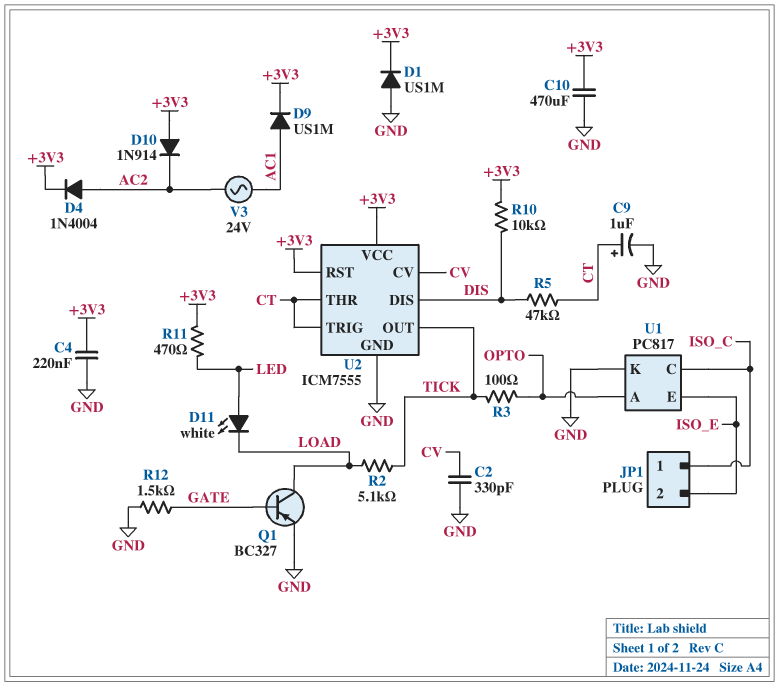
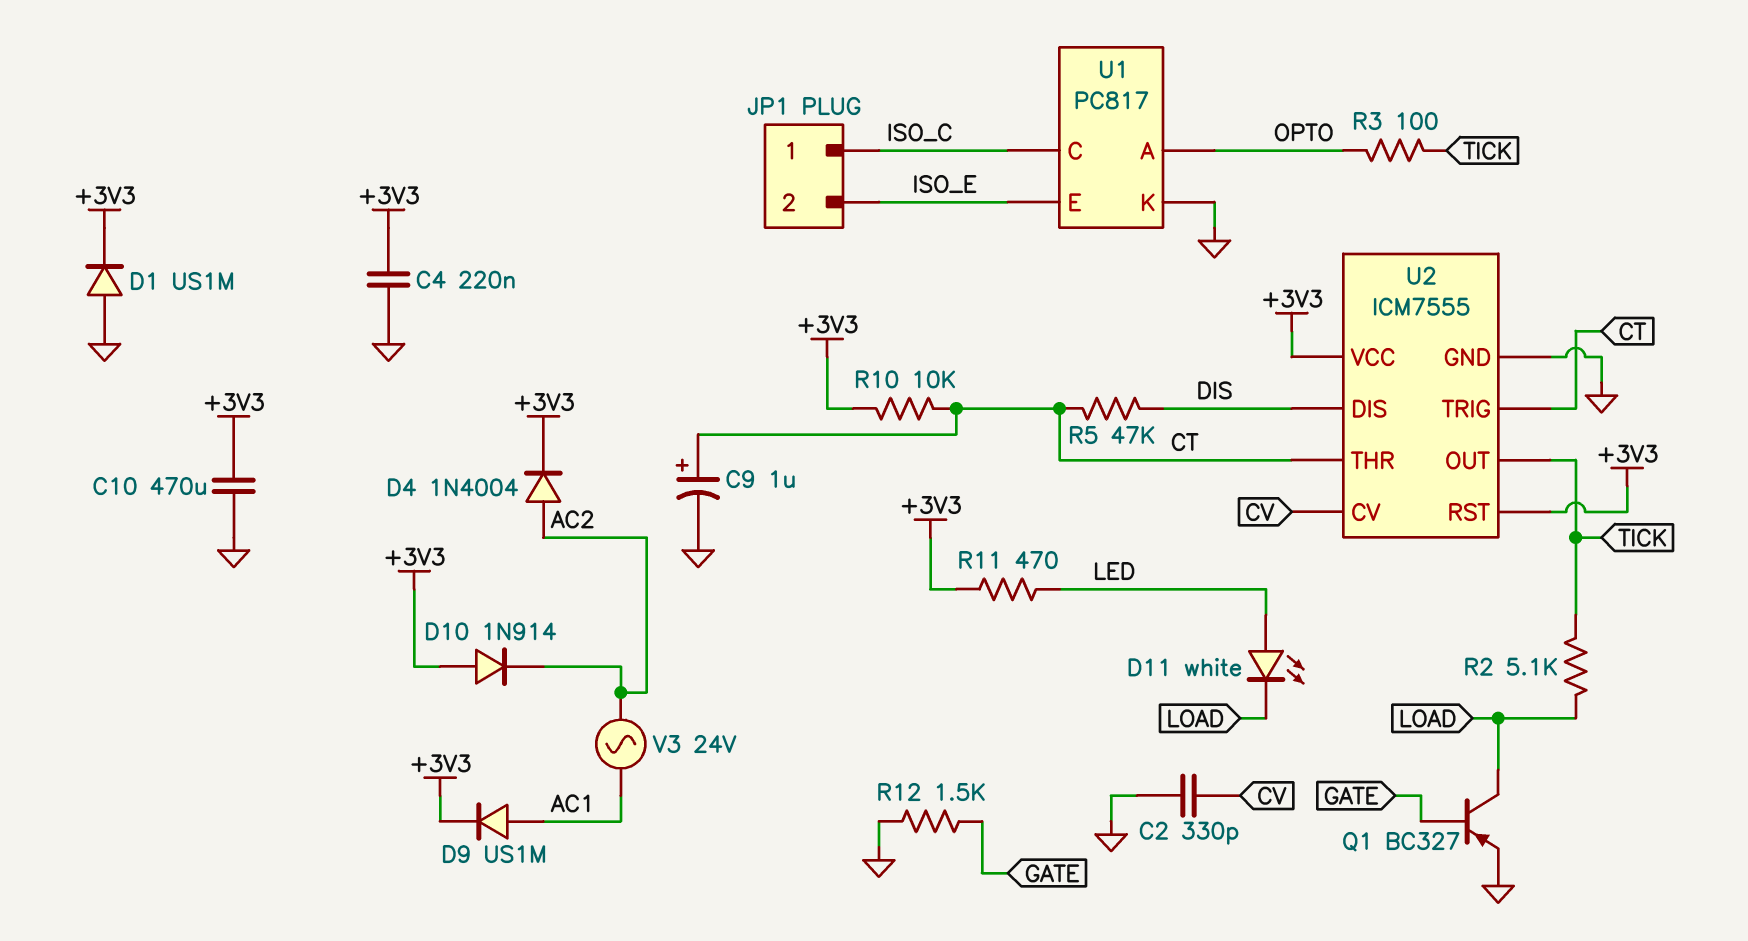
R10: 10k (+3V3, DIS) -> 10k (+3V3, CT)

